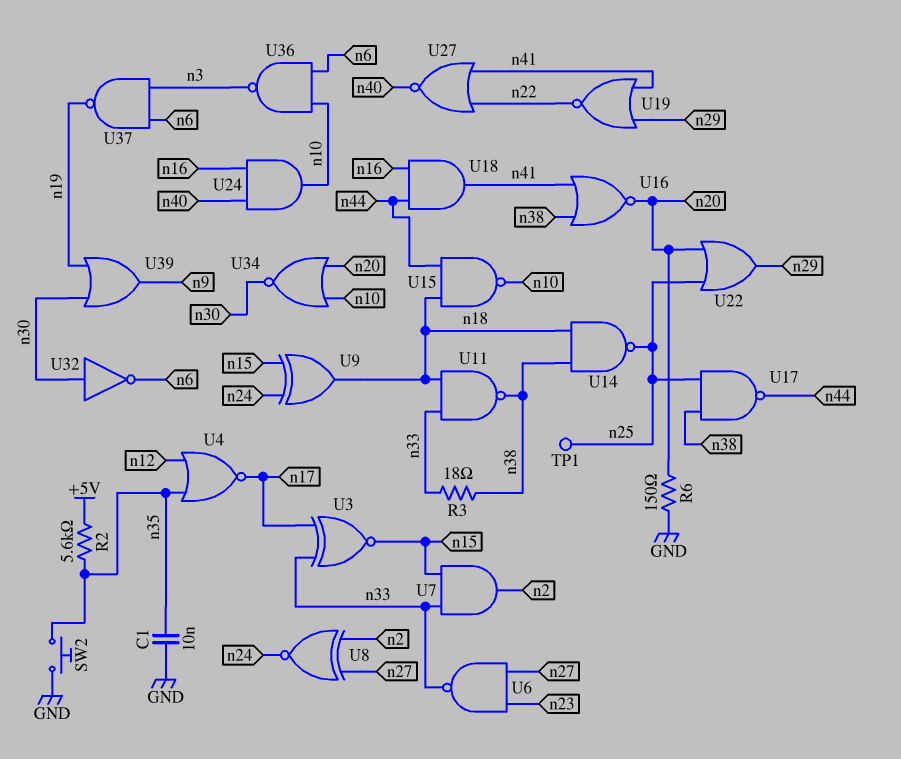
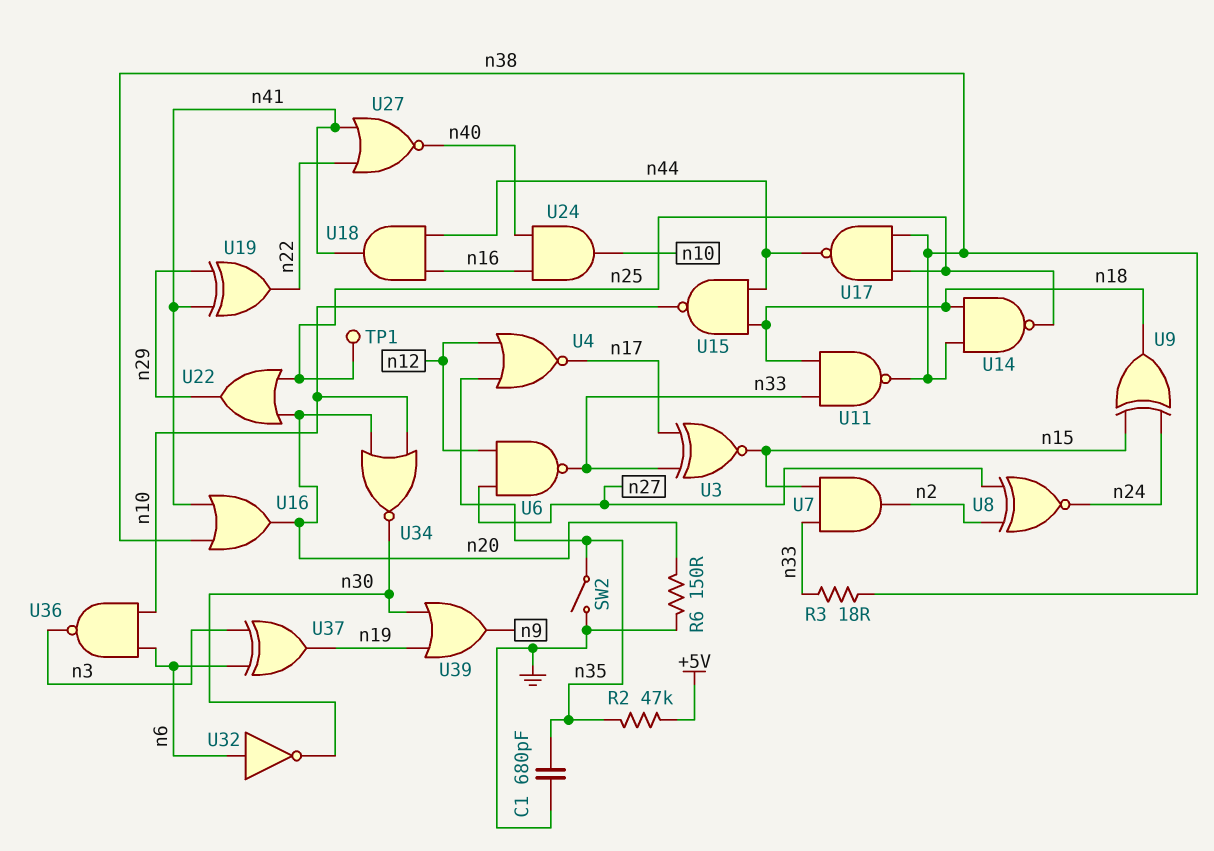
C1: 10nF (GND, n35) -> 680pF (GND, n35)
R2: 5.6k (+5V, n35) -> 47k (+5V, n35)
SW2: button (GND, n35) -> switch (GND, n35)
U6: NAND (in n23, in n27, out n33) -> NAND (in n12, in n27, out n33)
U16: NOR (in n38, in n41, out n20) -> OR (in n38, in n41, out n20)
U19: NOR (in n29, in n41, out n22) -> XOR (in n29, in n41, out n22)
U32: NOT (in n30, out n6) -> NOT (in n6, out n30)
U37: NAND (in n3, in n6, out n19) -> XOR (in n3, in n6, out n19)

